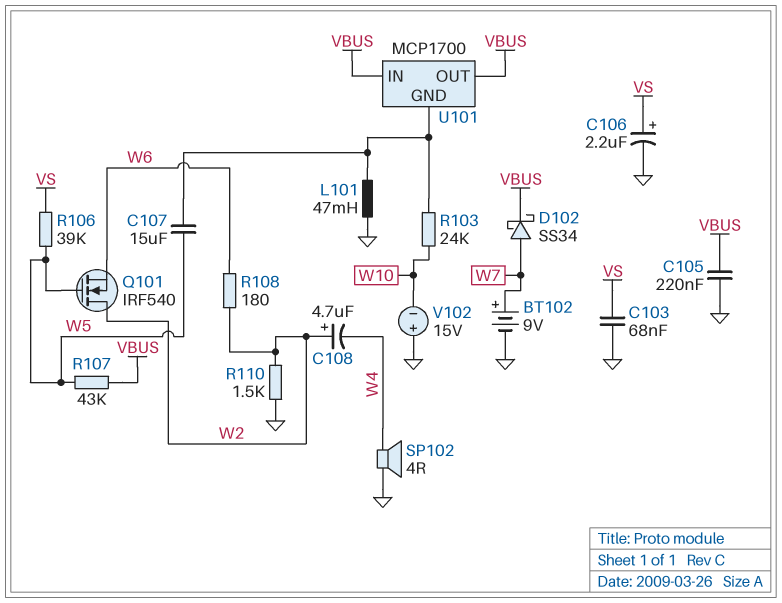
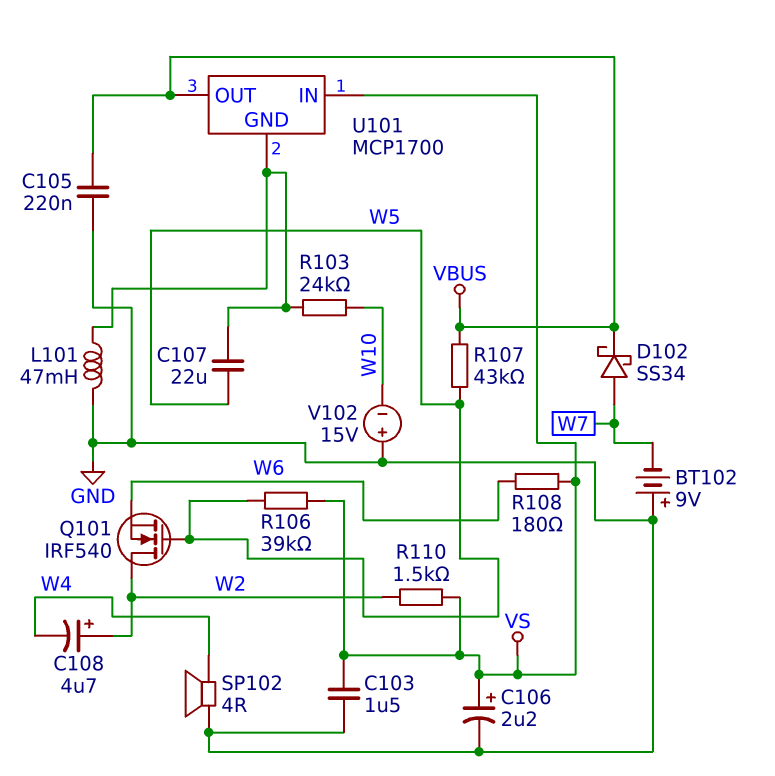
BT102: 9V (plus W7, minus GND) -> 9V (plus GND, minus W7)
C103: 68nF (GND, VS) -> 1.5uF (GND, VS)
C107: 15uF (U101/GND, W5) -> 22uF (U101/GND, W5)
R108: 180 (W2, W6) -> 180 (VS, W6)
R110: 1.5k (GND, W2) -> 1.5k (VS, W2)
U101 pin IN: VBUS -> VS

